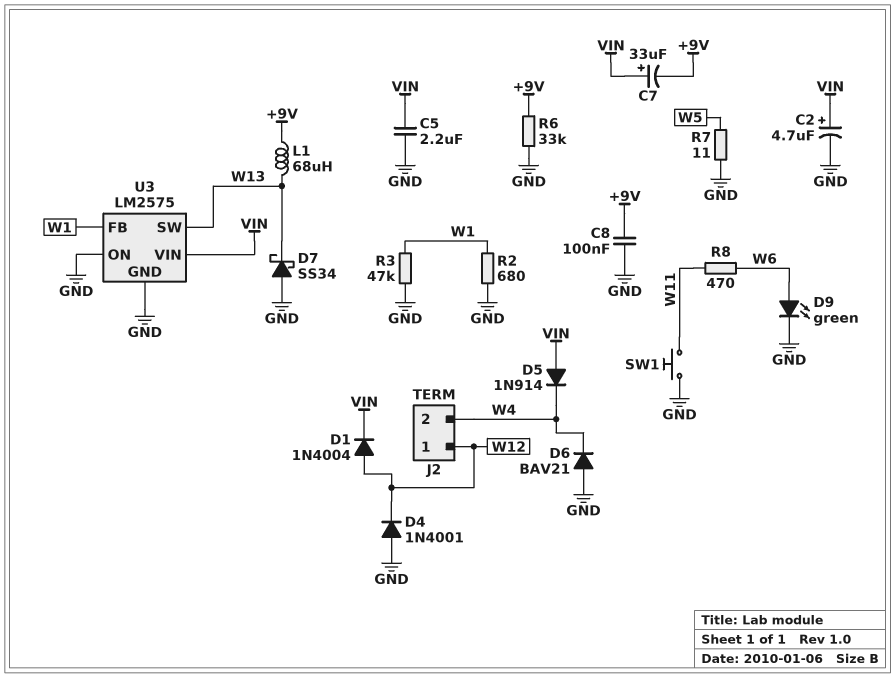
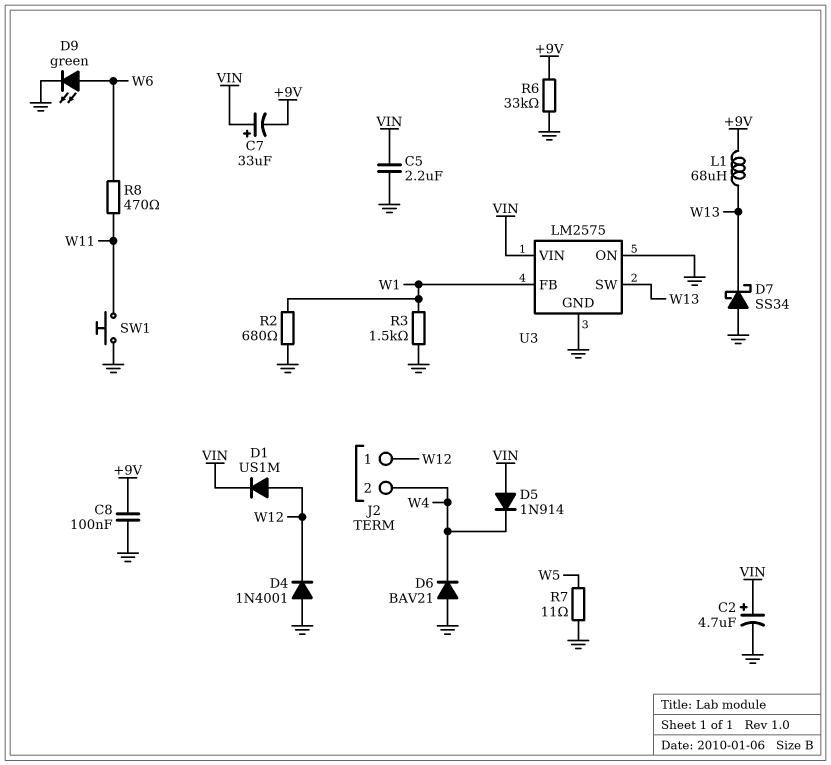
D1: diode 1N4004 (A W12, K VIN) -> diode US1M (A W12, K VIN)
R3: 47k (GND, W1) -> 1.5k (GND, W1)

